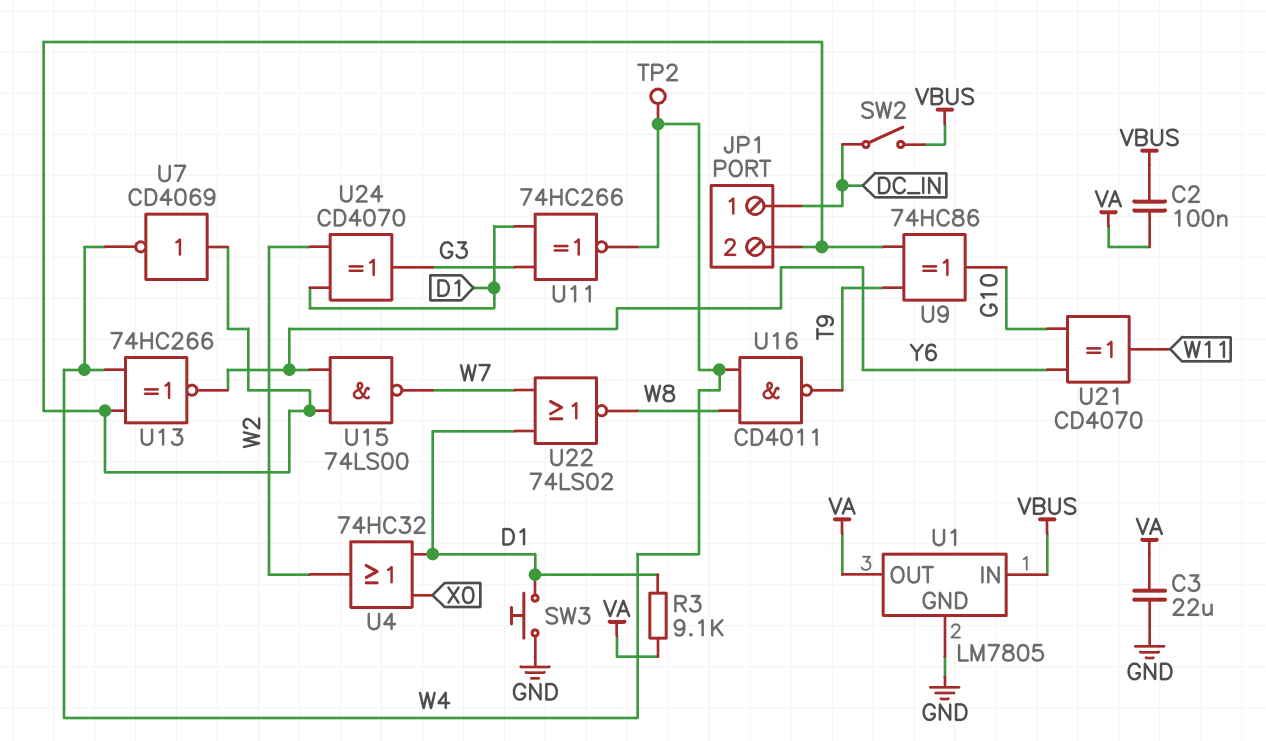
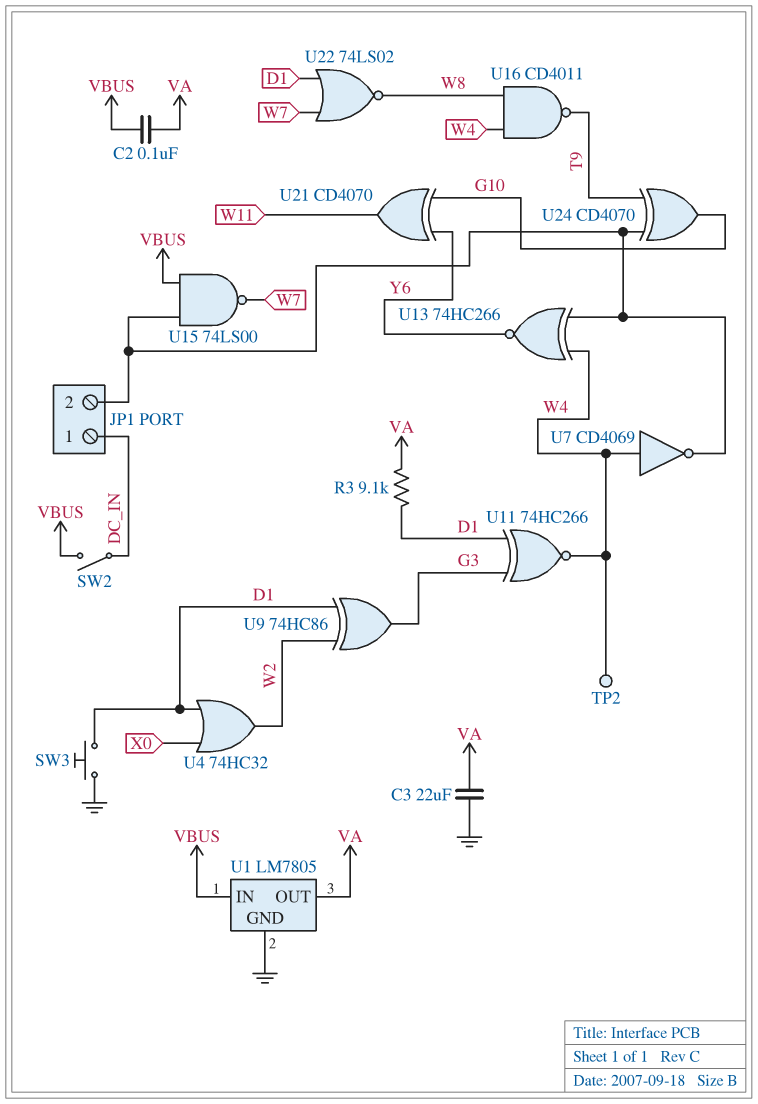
U7: NOT CD4069 (in JP1/2, out W4) -> NOT CD4069 (in W4, out JP1/2)
U9: XOR 74HC86 (in JP1/2, in T9, out G10) -> XOR 74HC86 (in D1, in W2, out G3)
U15: NAND 74LS00 (in JP1/2, in Y6, out W7) -> NAND 74LS00 (in JP1/2, in VBUS, out W7)
U24: XOR CD4070 (in D1, in W2, out G3) -> XOR CD4070 (in JP1/2, in T9, out G10)

